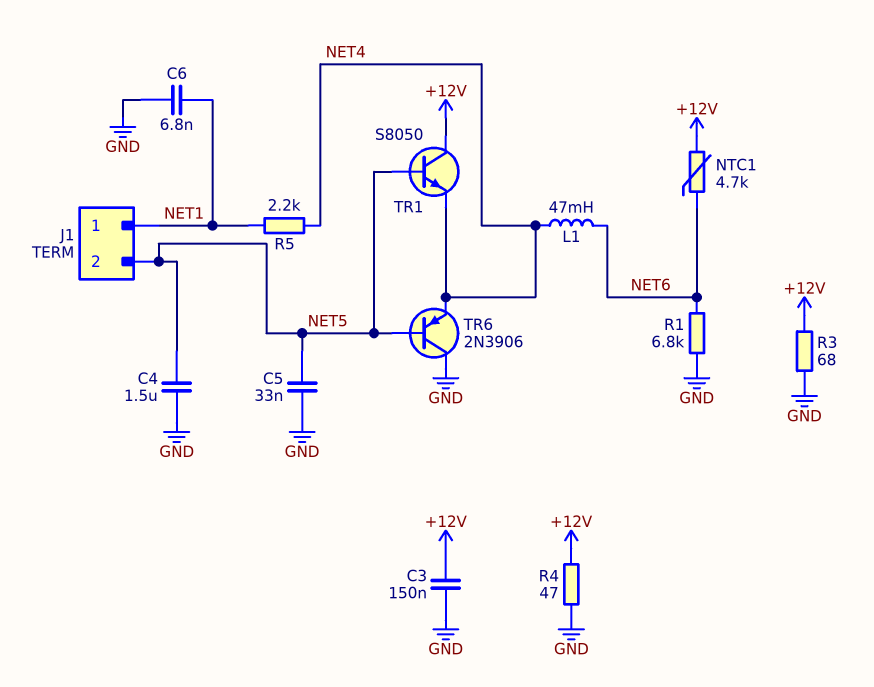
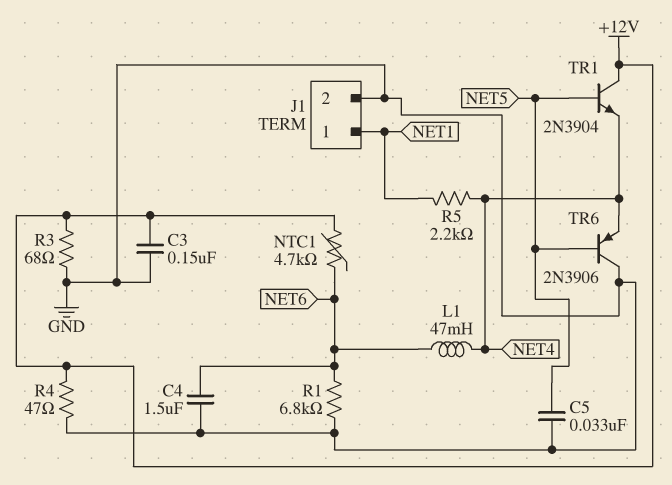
C4: 1.5uF (GND, NET5) -> 1.5uF (GND, NET6)
C6: 6.8nF (GND, NET1) -> none
J1 pin 2: NET5 -> GND
TR1: NPN S8050 (B NET5, C +12V, E NET4) -> NPN 2N3904 (B NET5, C +12V, E NET4)

